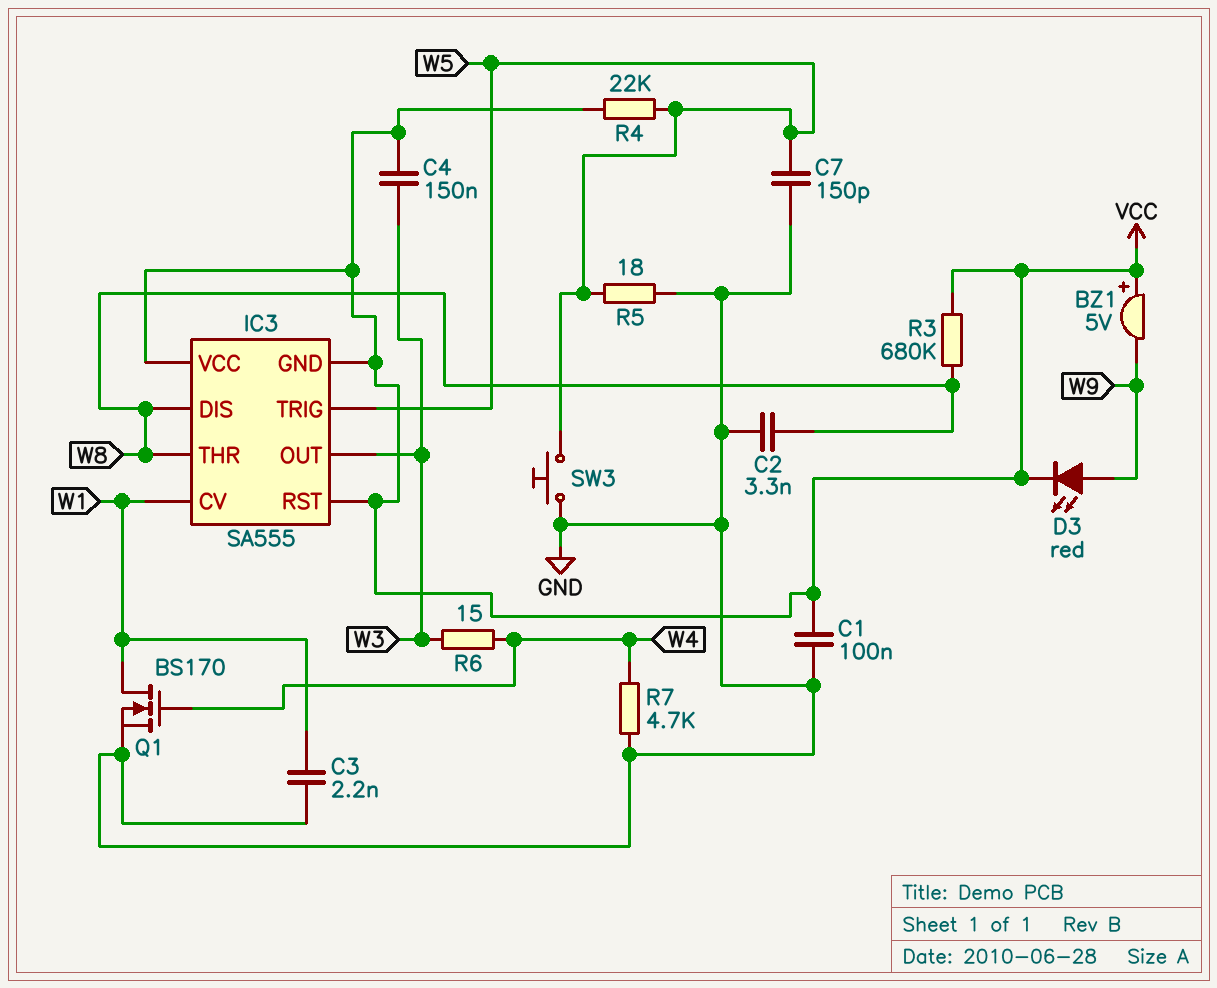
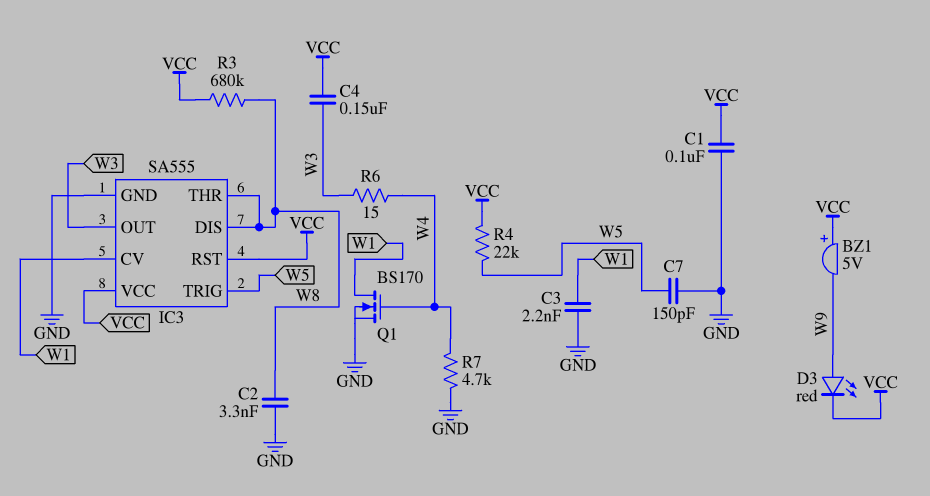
IC3 pin GND: VCC -> GND
R5: 18 (GND, W5) -> none
SW3: button (GND, W5) -> none

